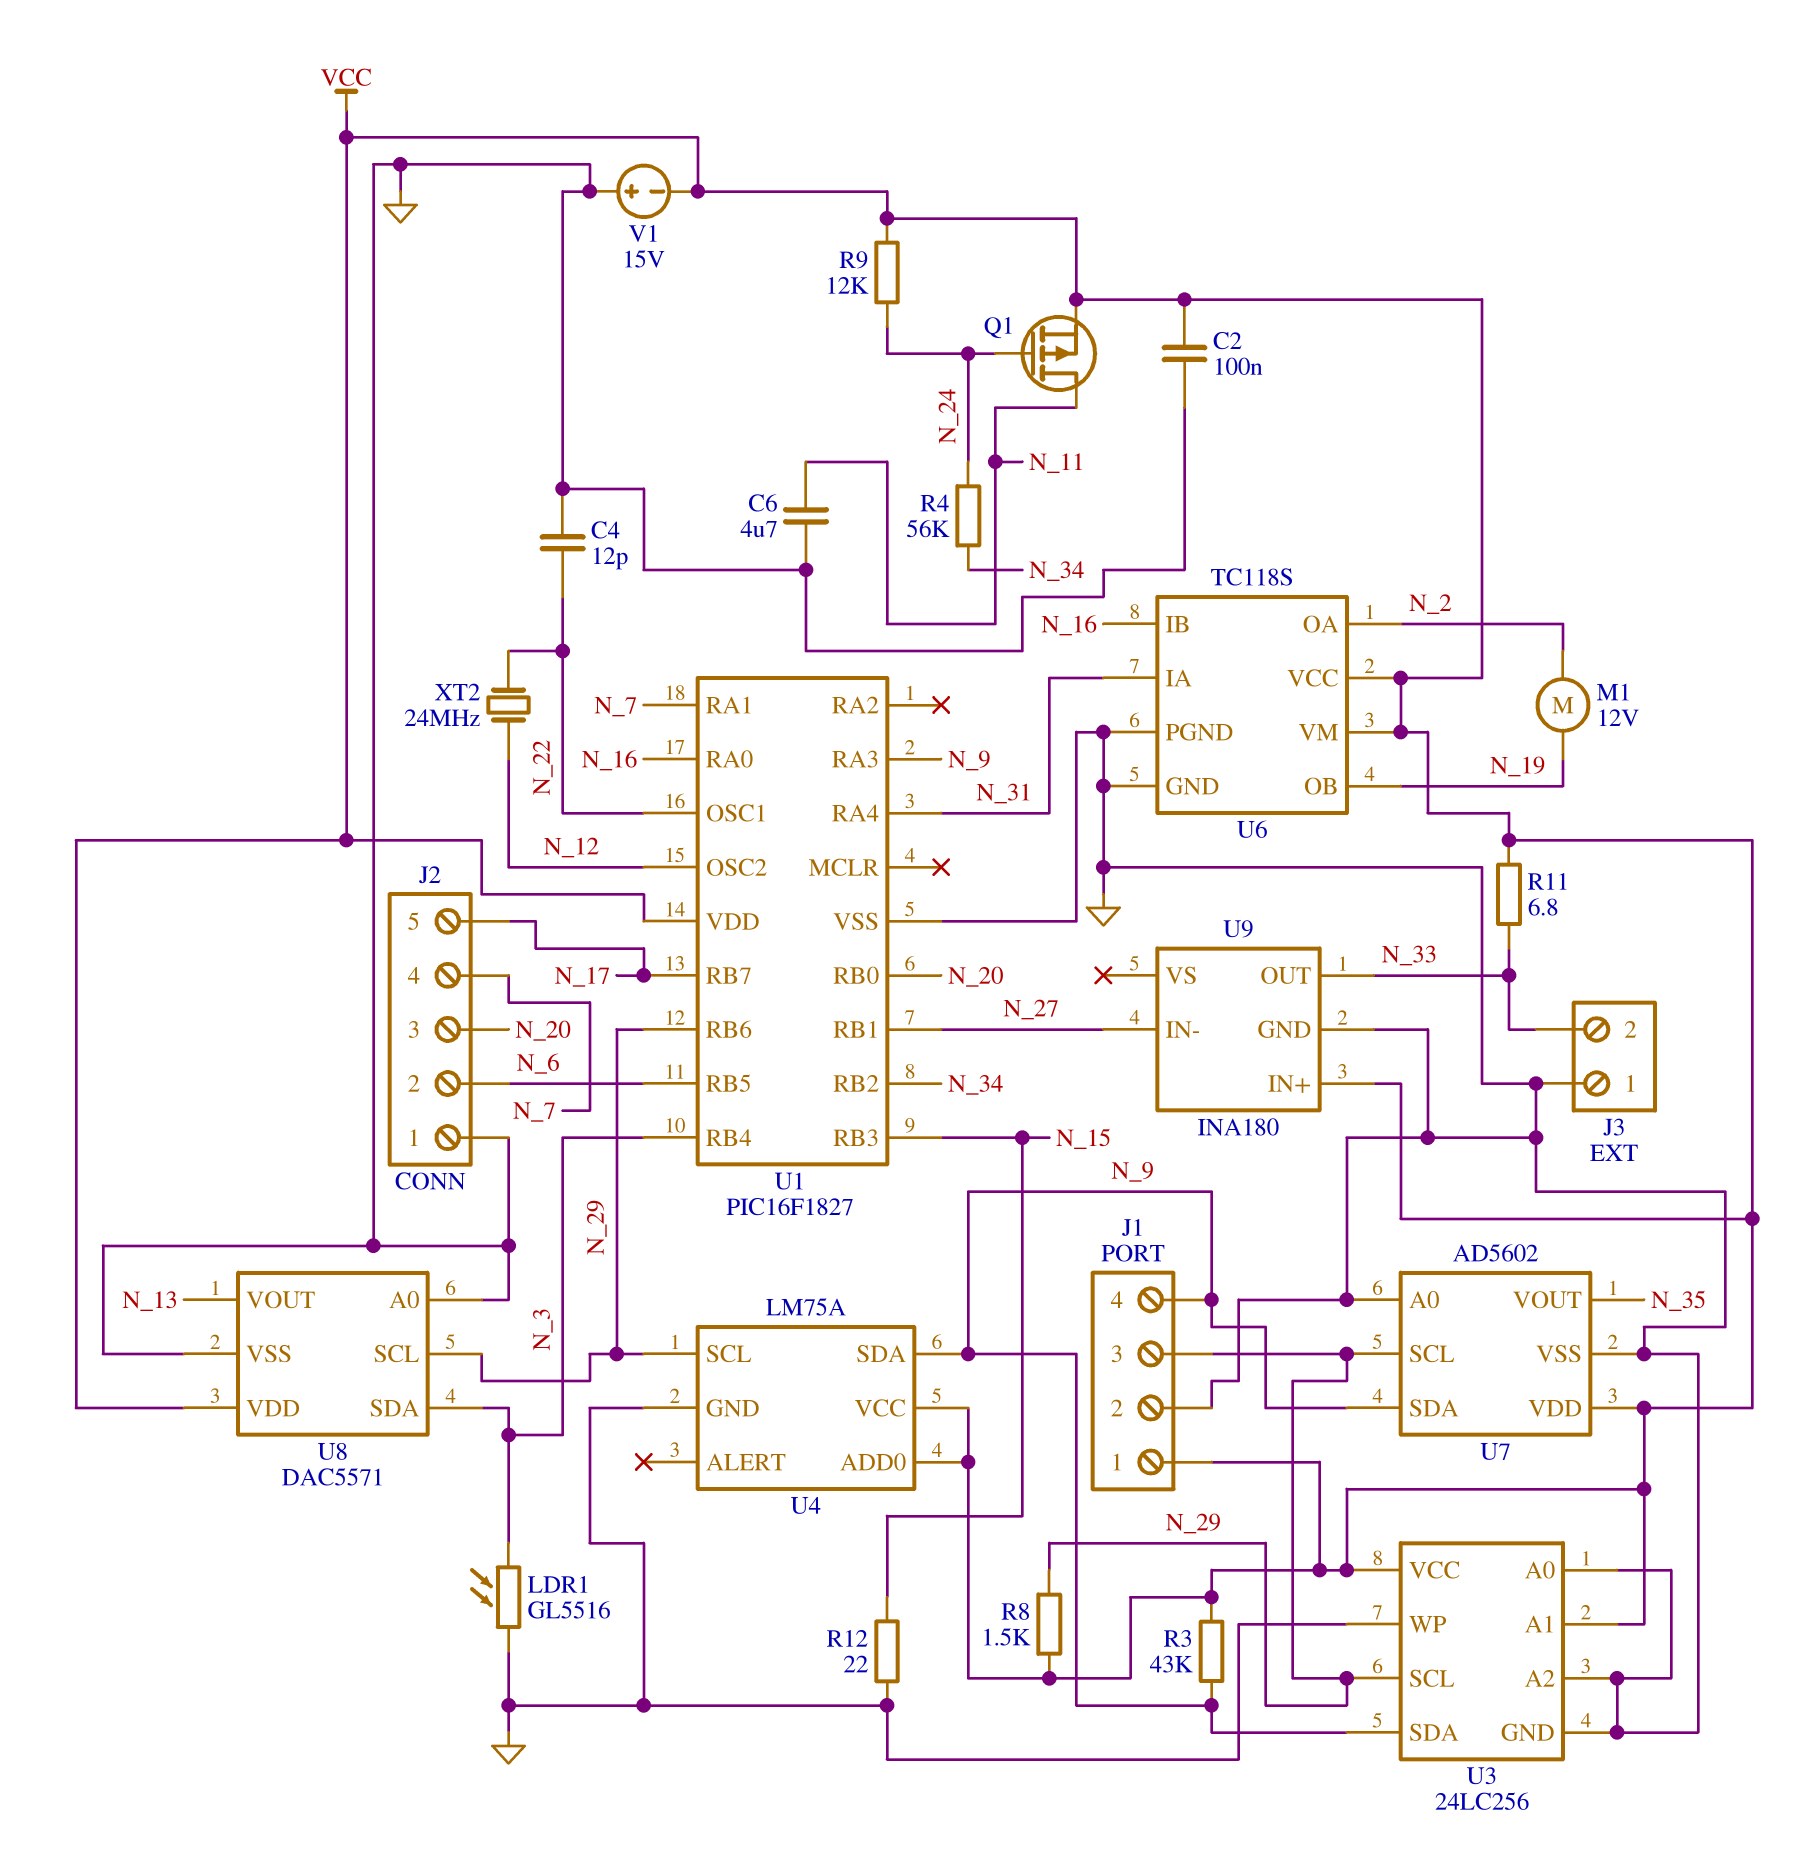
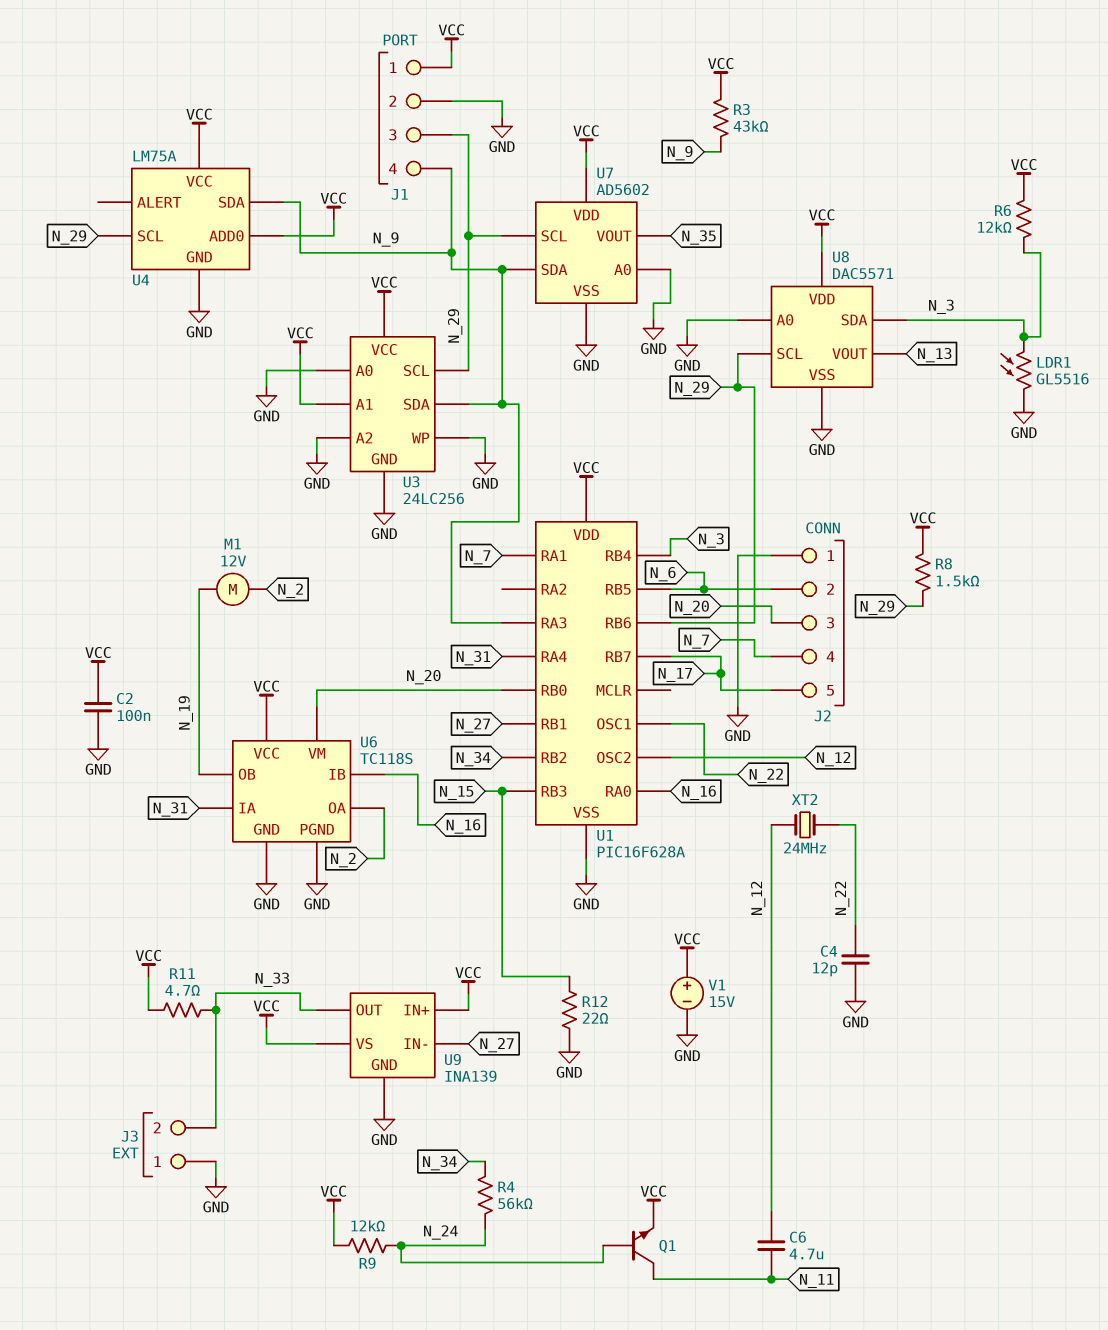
C6: 4.7uF (GND, N_11) -> 4.7uF (N_11, N_12)
Q1: PMOS (G N_24, D N_11, S VCC) -> NPN (B N_24, C N_11, E VCC)
R6: none -> 12k (N_3, VCC)
R11: 6.8 (N_33, VCC) -> 4.7 (N_33, VCC)
U1: PIC16F1827 -> PIC16F628A
U6 pin VM: VCC -> N_20
U9: INA180 -> INA139
U9 pin VS: none -> VCC
V1: 15V (plus GND, minus VCC) -> 15V (plus VCC, minus GND)

